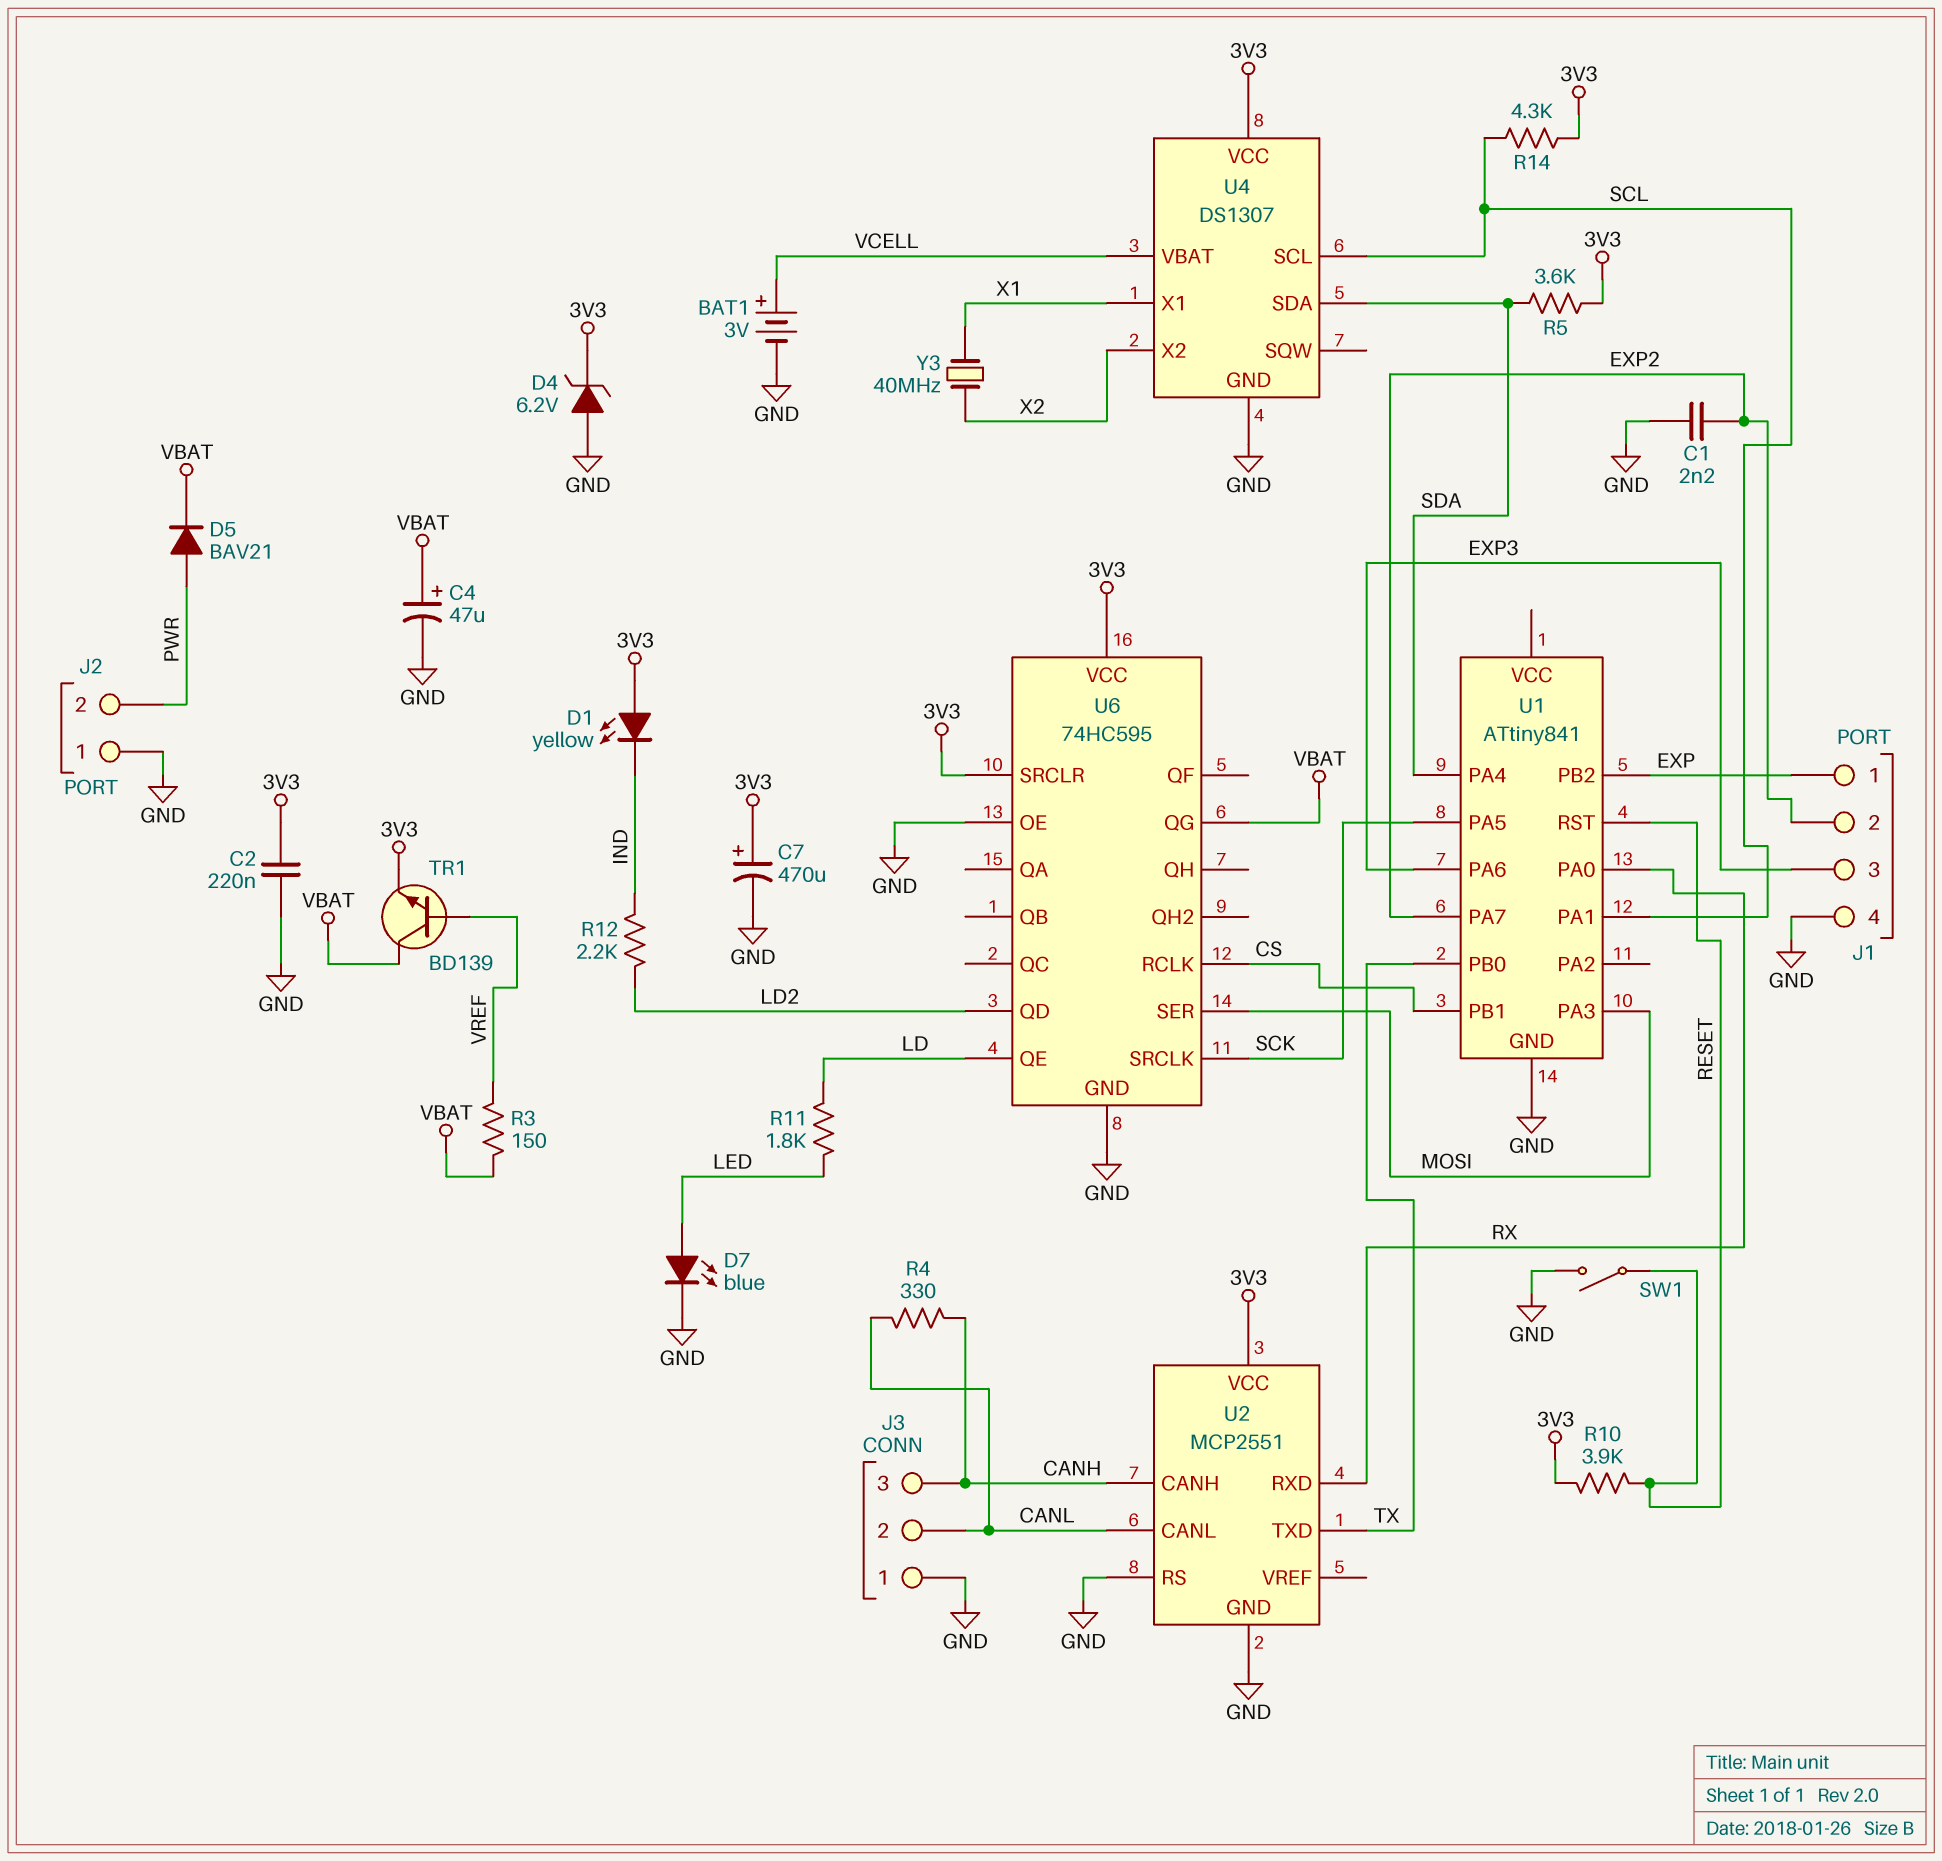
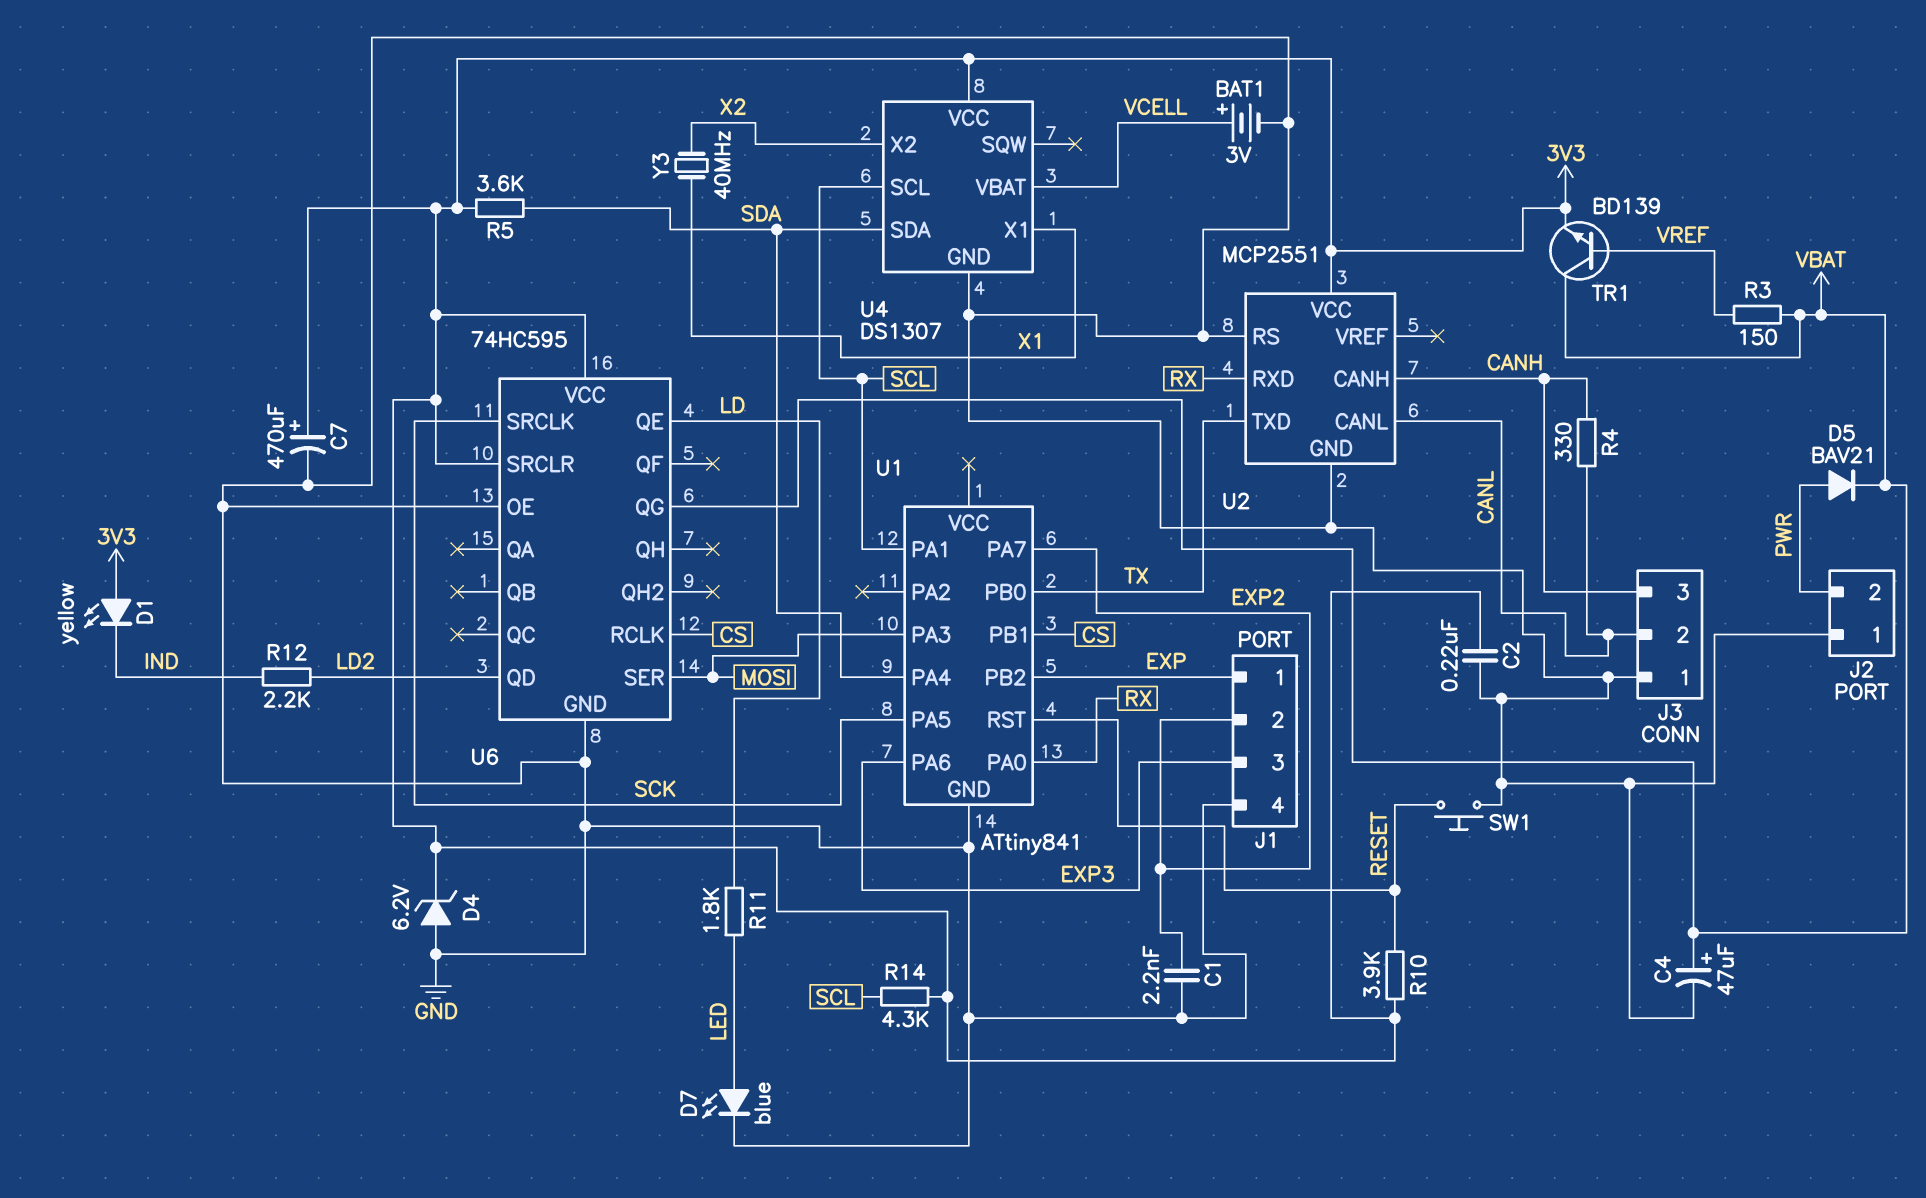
SW1: switch (GND, RESET) -> button (GND, RESET)

